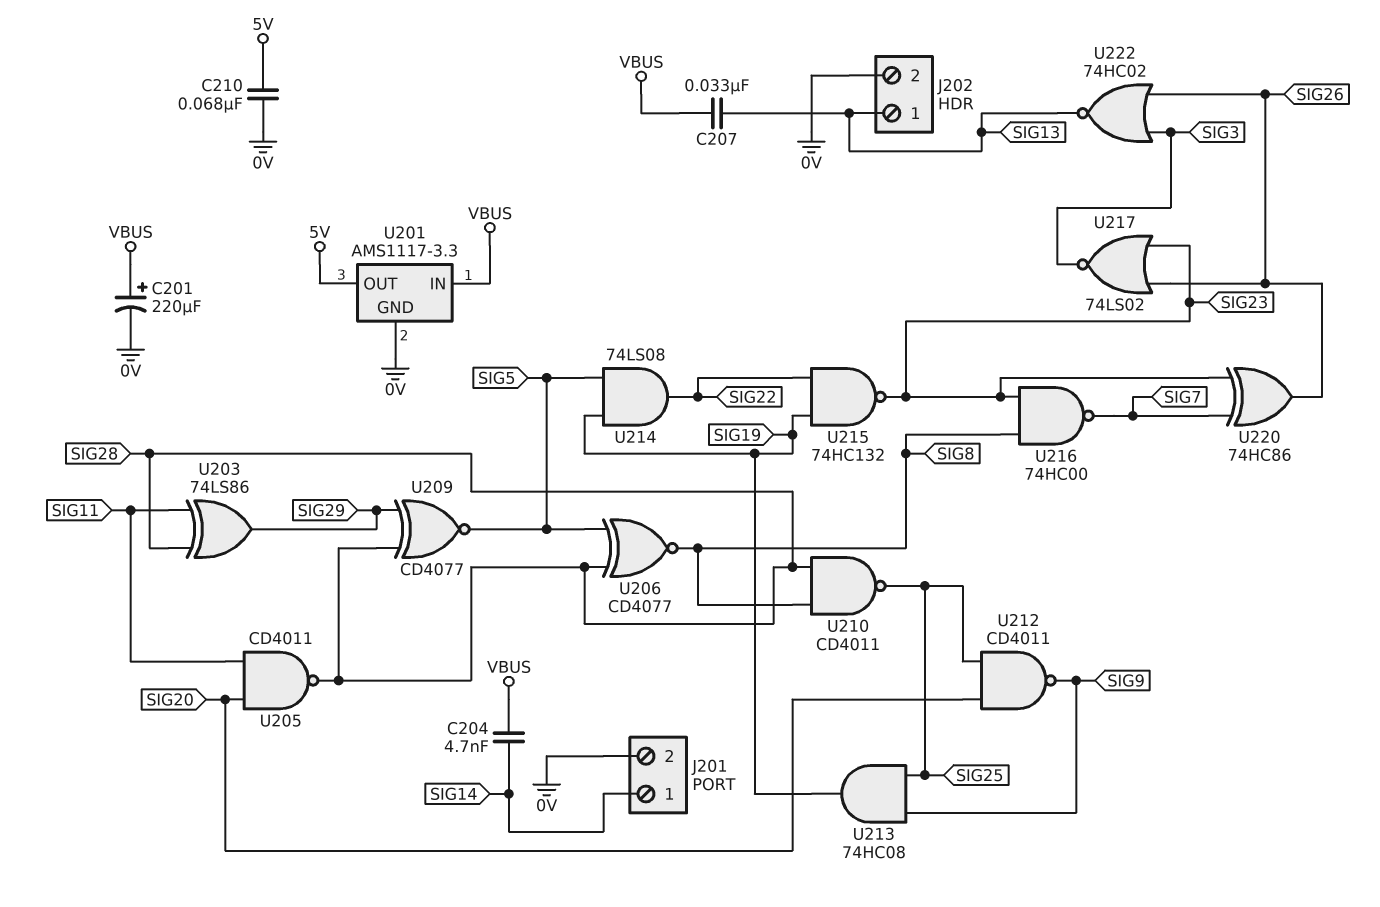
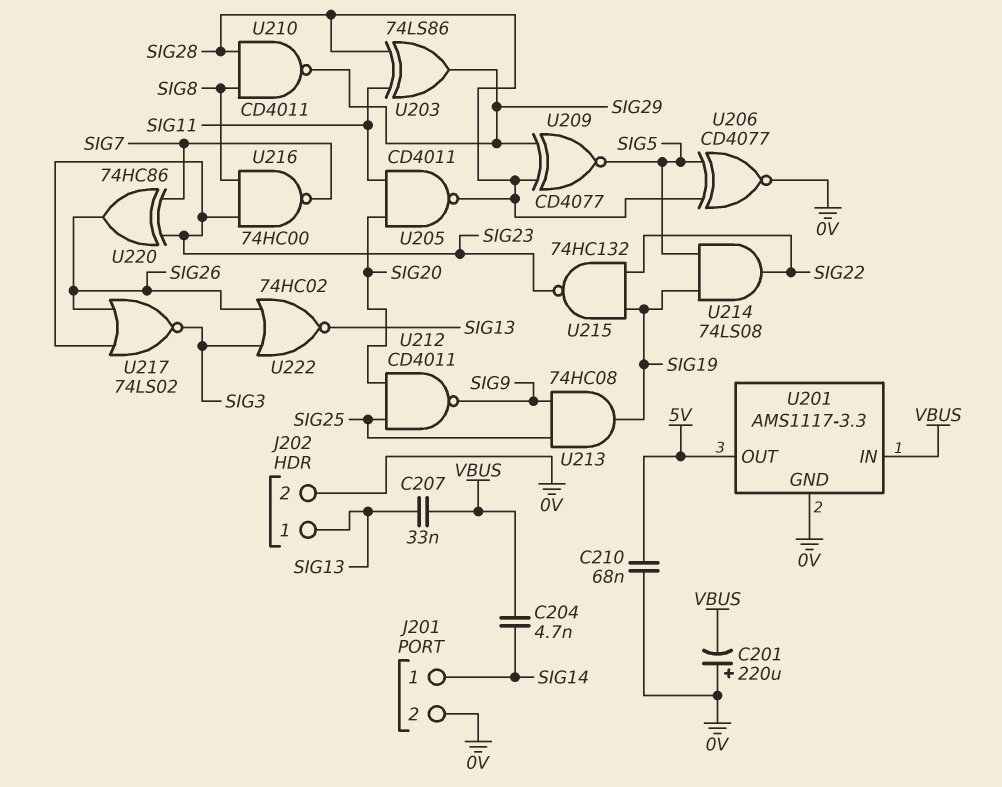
C201: 220uF (plus VBUS, minus 0V) -> 220uF (plus 0V, minus VBUS)
U206: XNOR CD4077 (in SIG5, in SIG28, out SIG8) -> XNOR CD4077 (in SIG5, in SIG28, out 0V)
U210: NAND CD4011 (in SIG8, in SIG28, out SIG25) -> NAND CD4011 (in SIG8, in SIG28, out SIG29)

